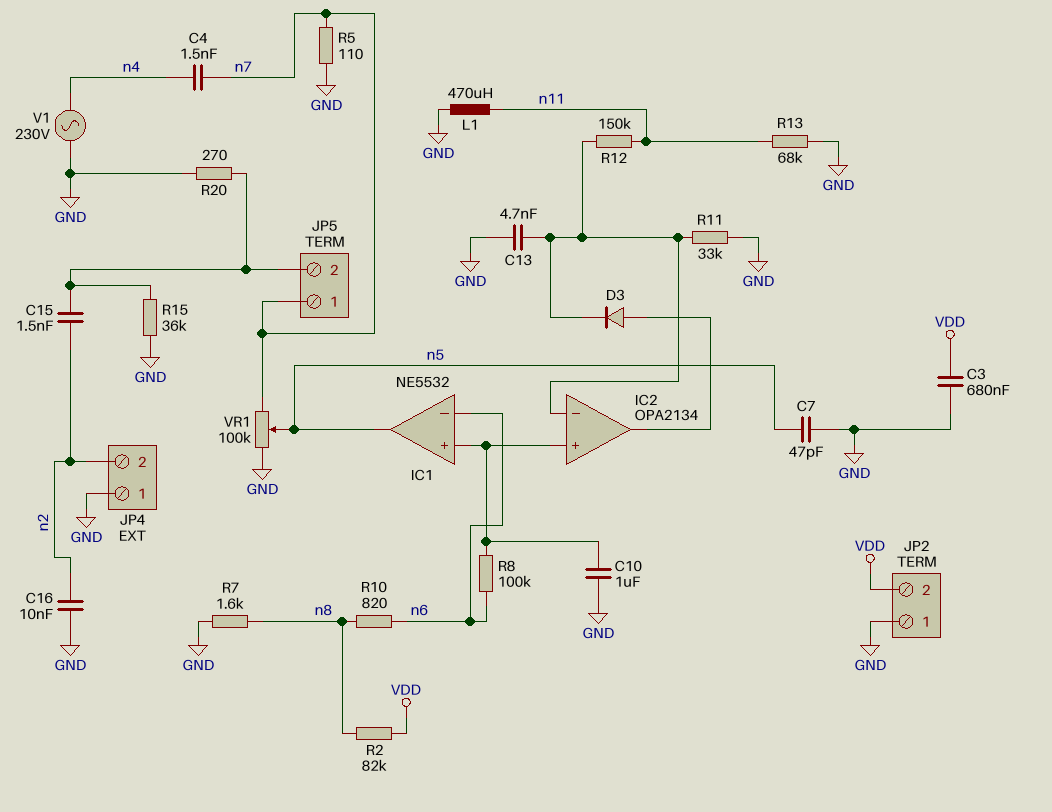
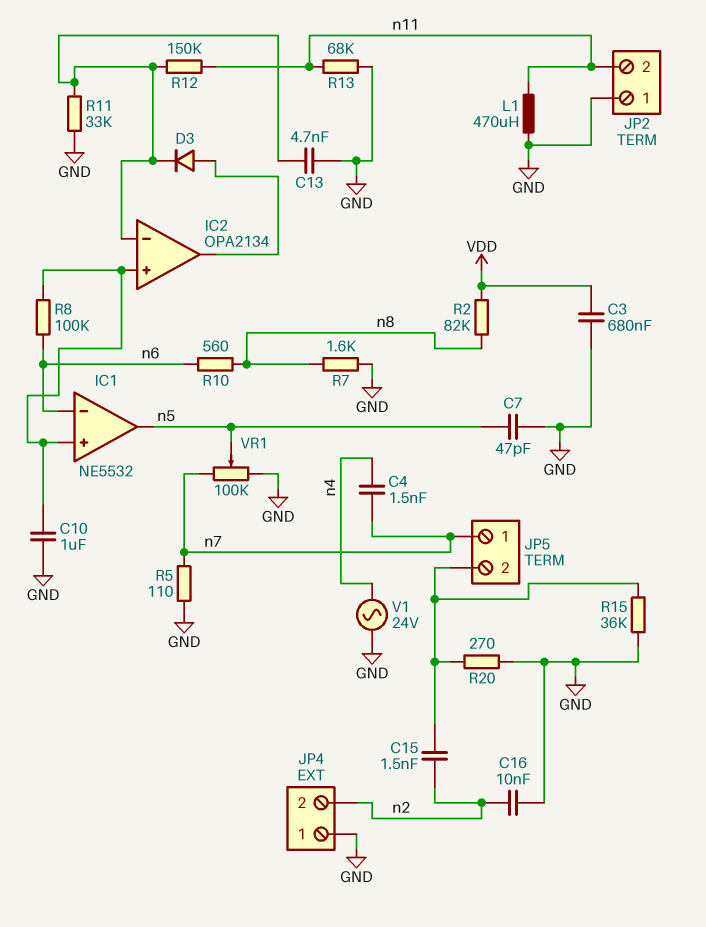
JP2 pin 2: VDD -> n11
R10: 820 (n6, n8) -> 560 (n6, n8)
V1: AC 230V (GND, n4) -> AC 24V (GND, n4)

